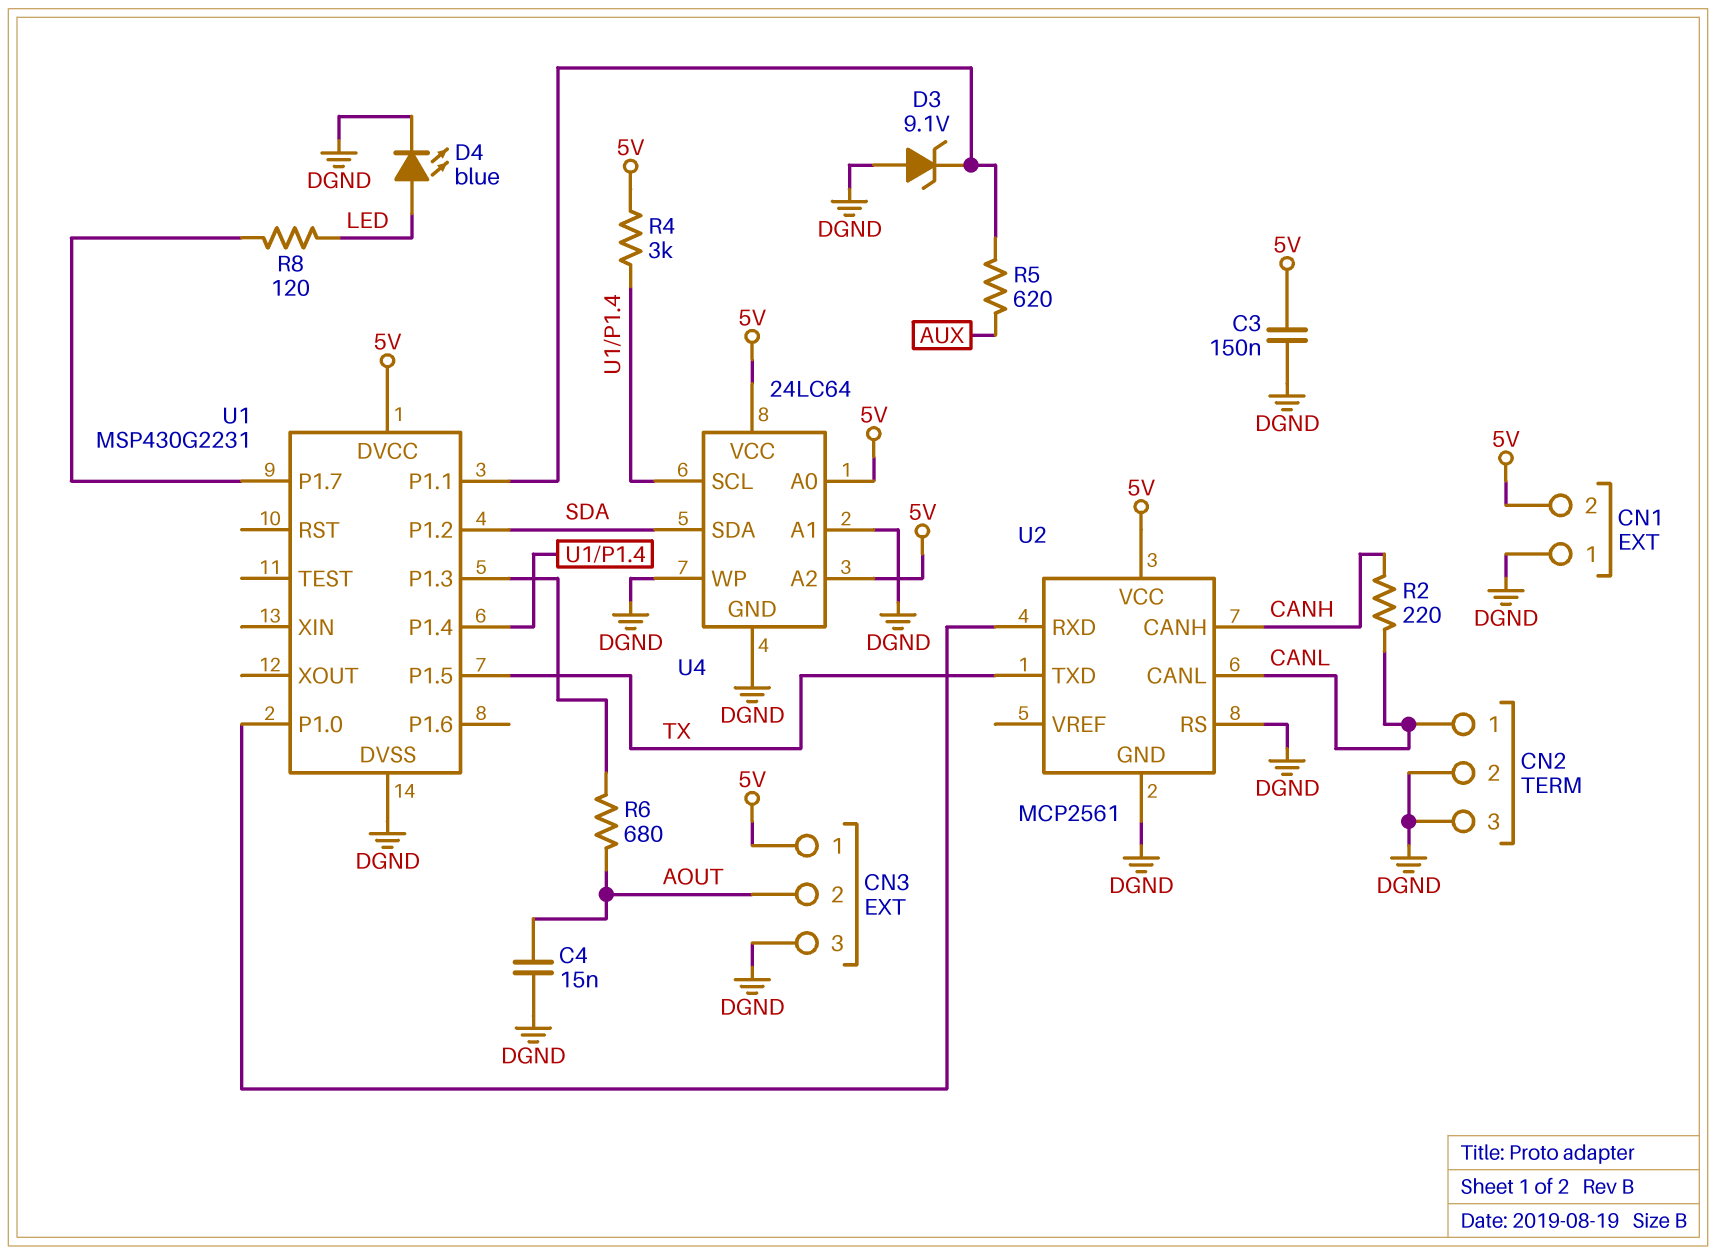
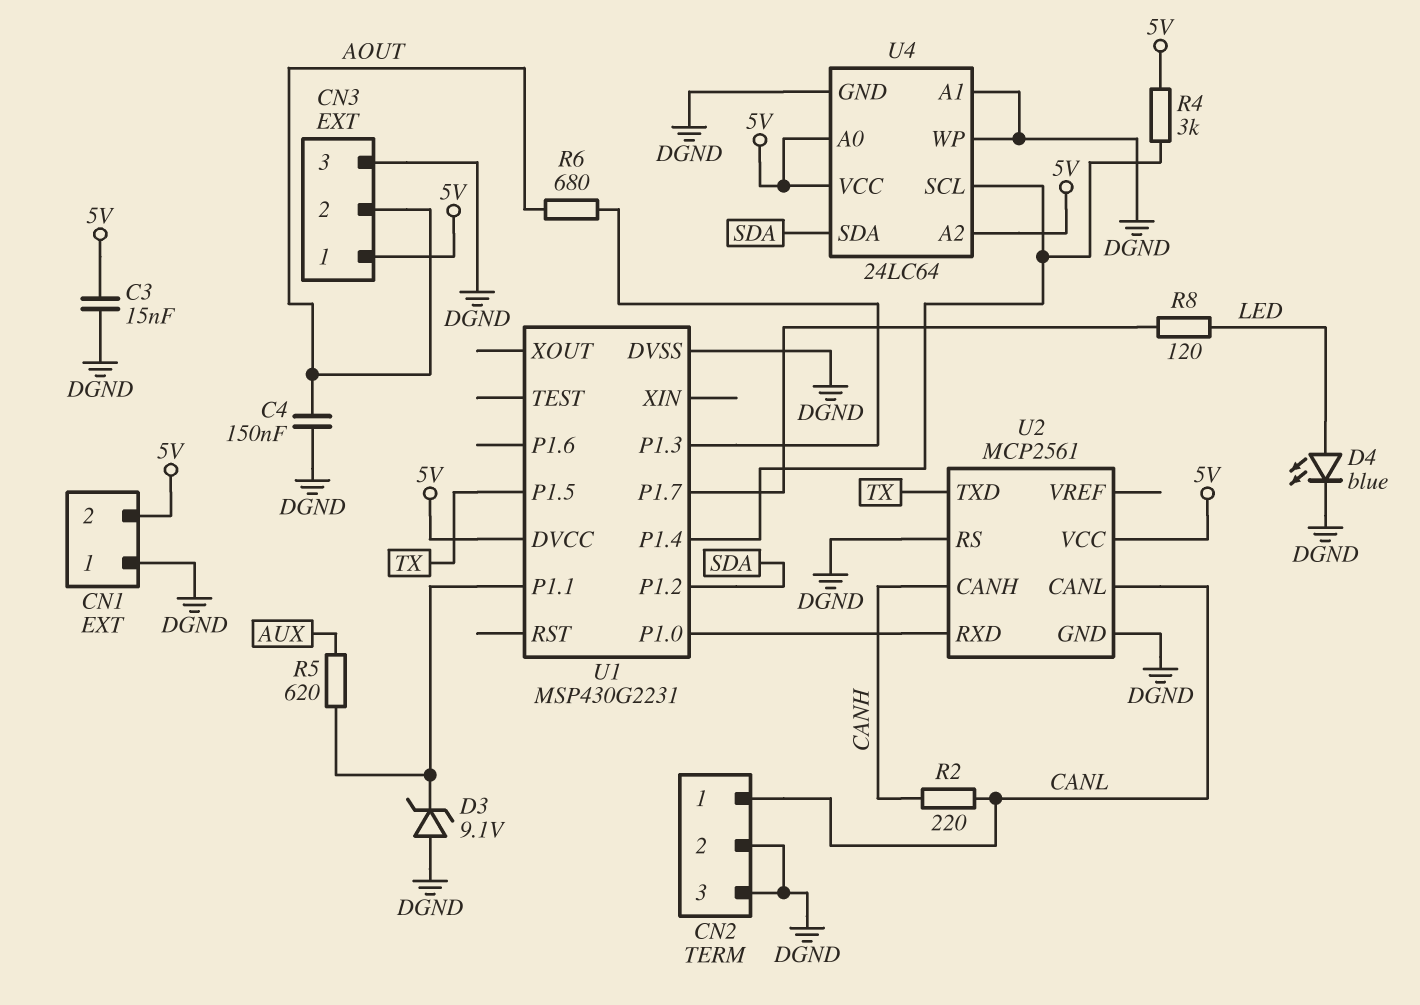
C3: 150nF (5V, DGND) -> 15nF (5V, DGND)
C4: 15nF (AOUT, DGND) -> 150nF (AOUT, DGND)

